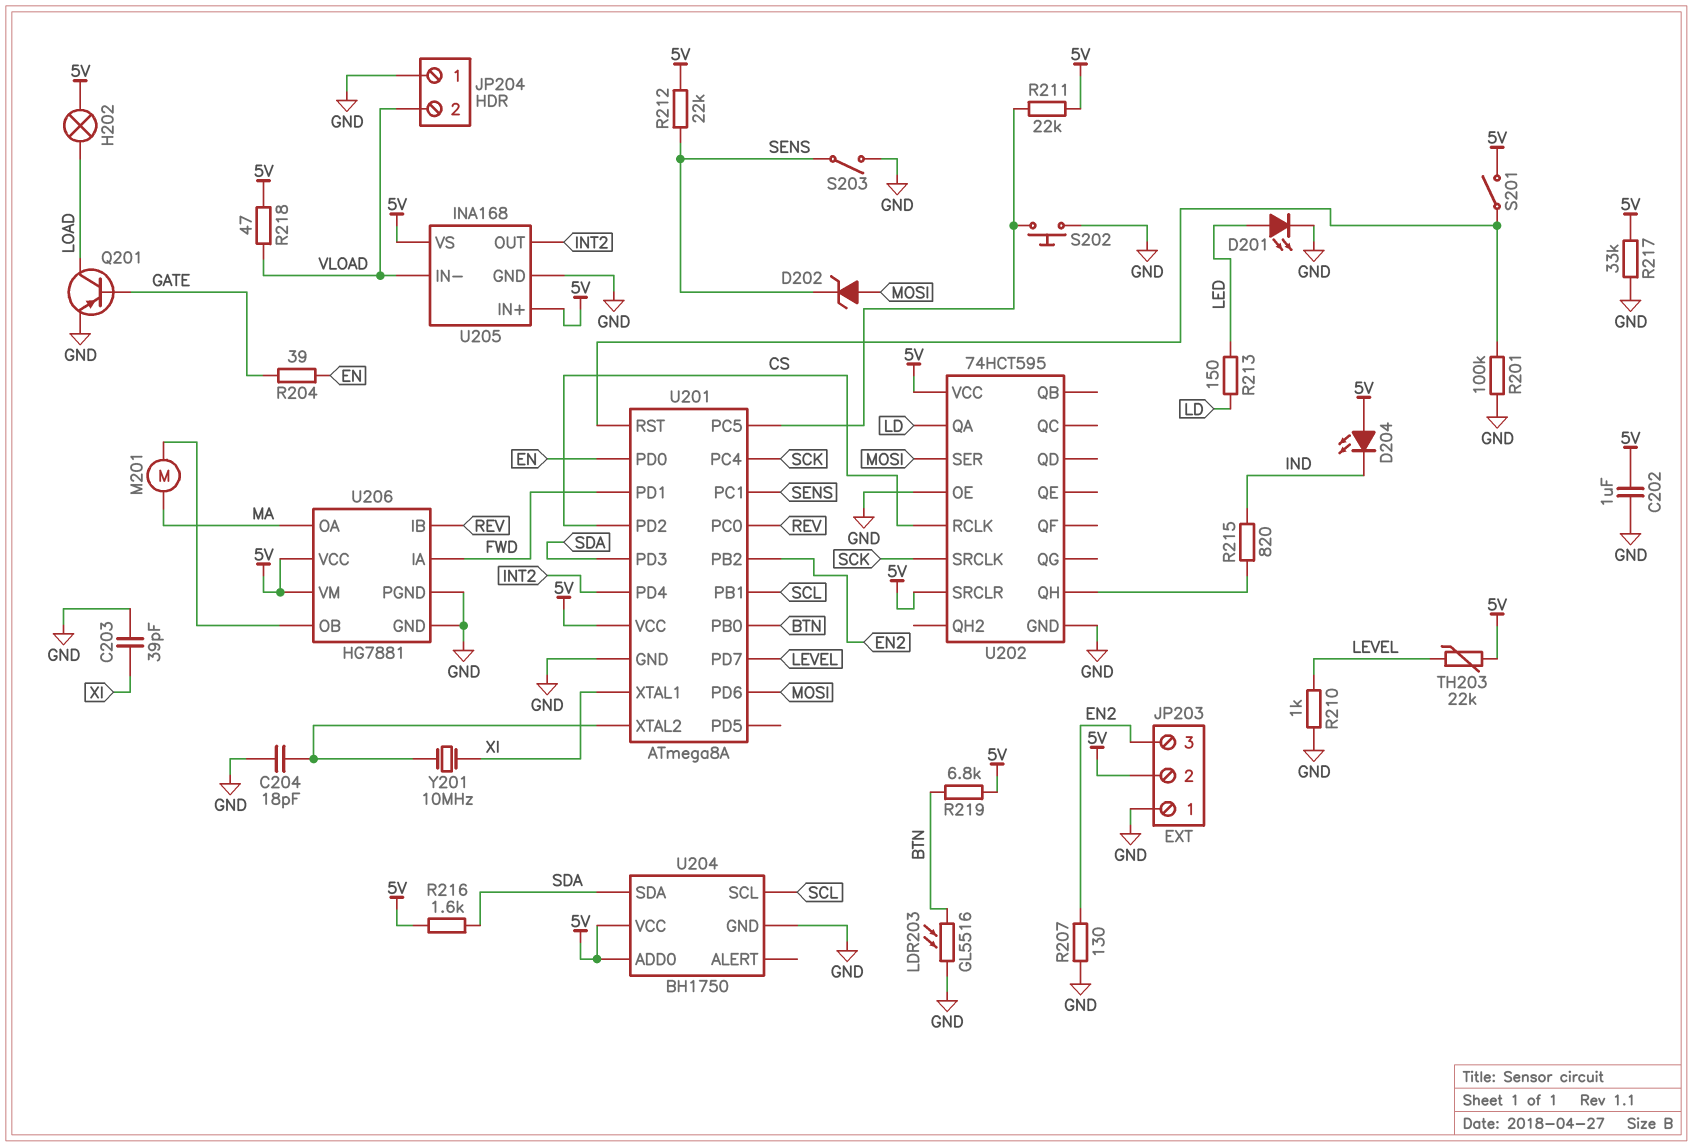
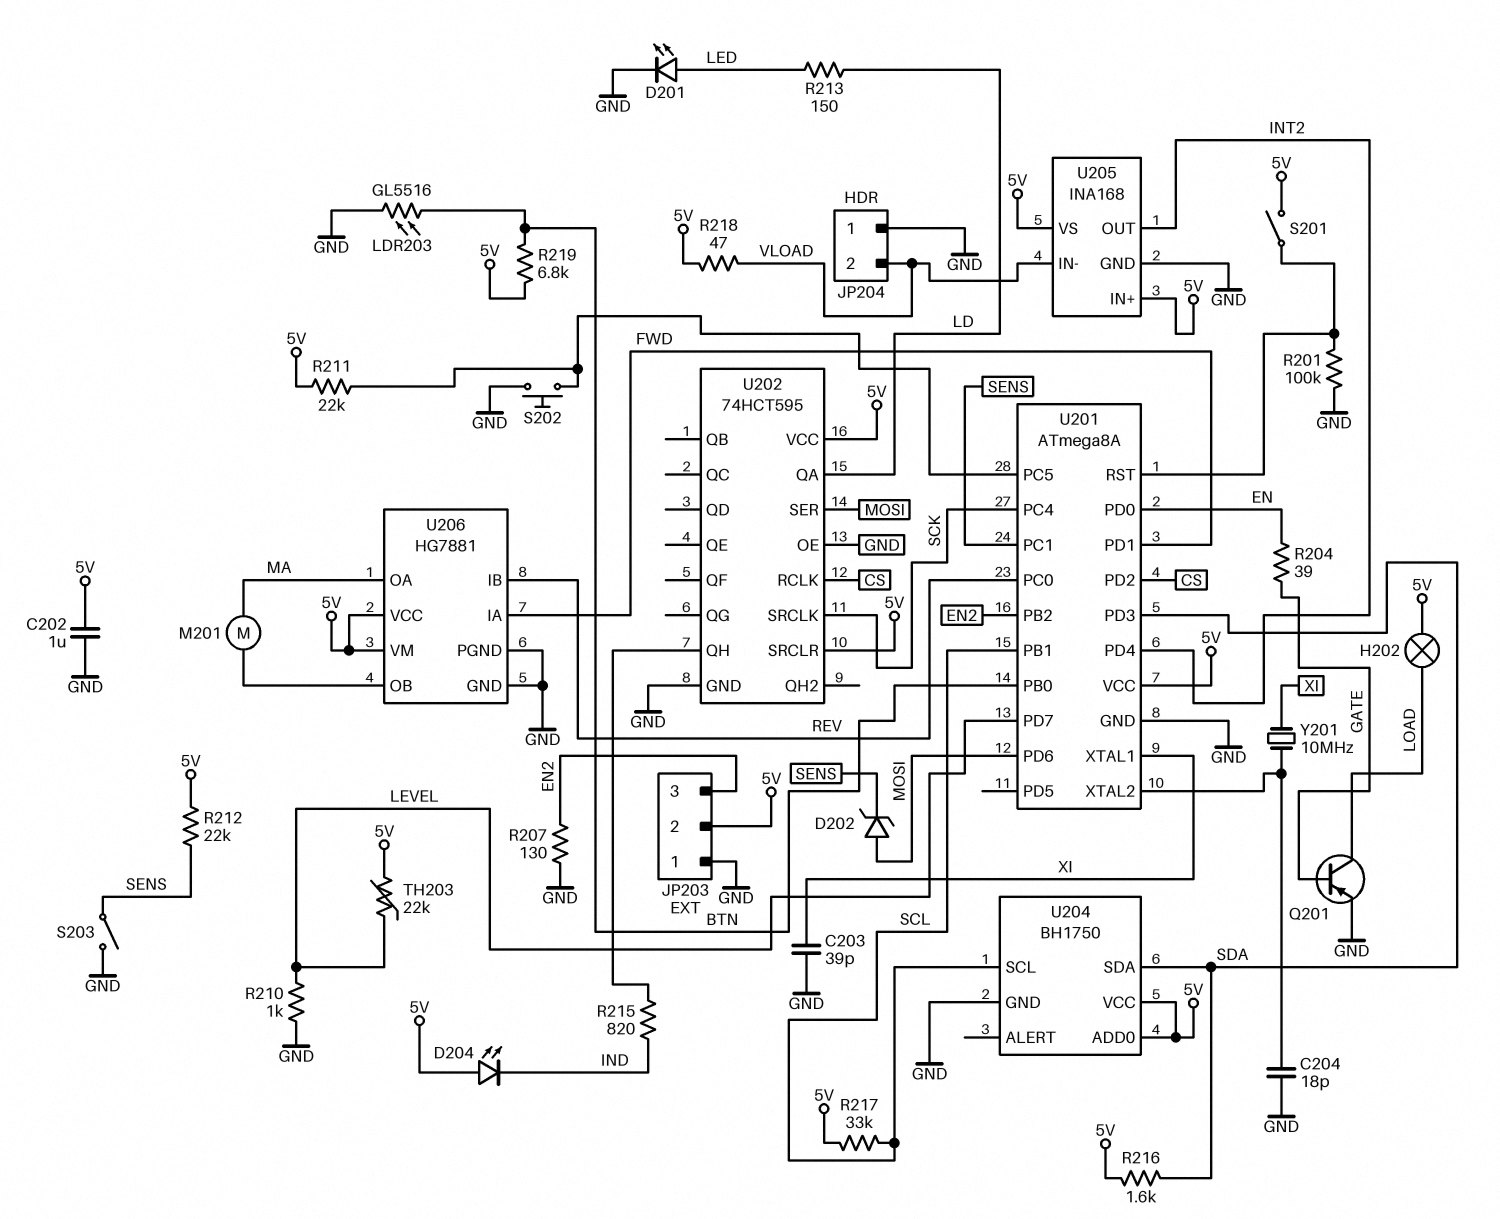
R217: 33k (5V, GND) -> 33k (5V, SCL)

